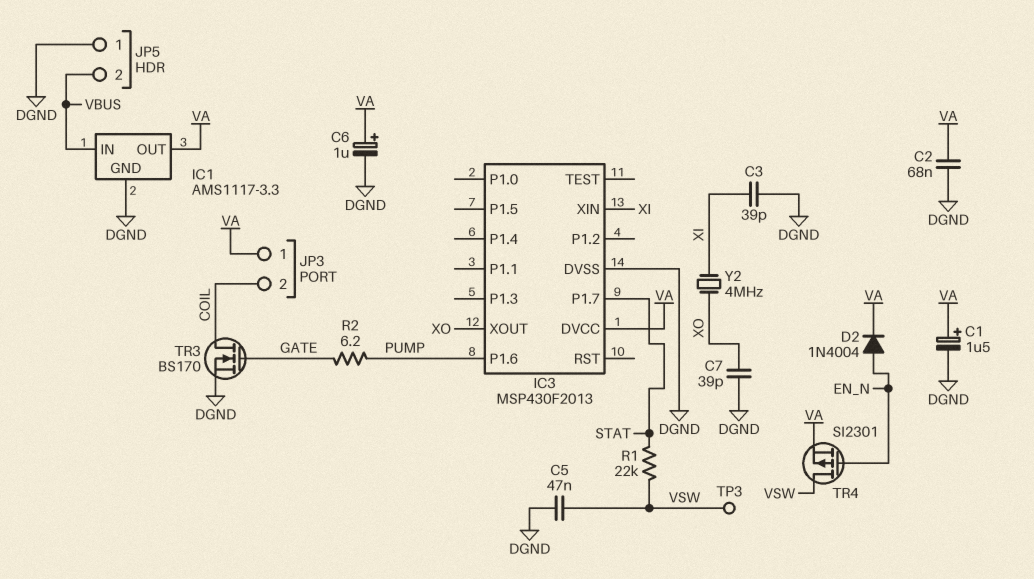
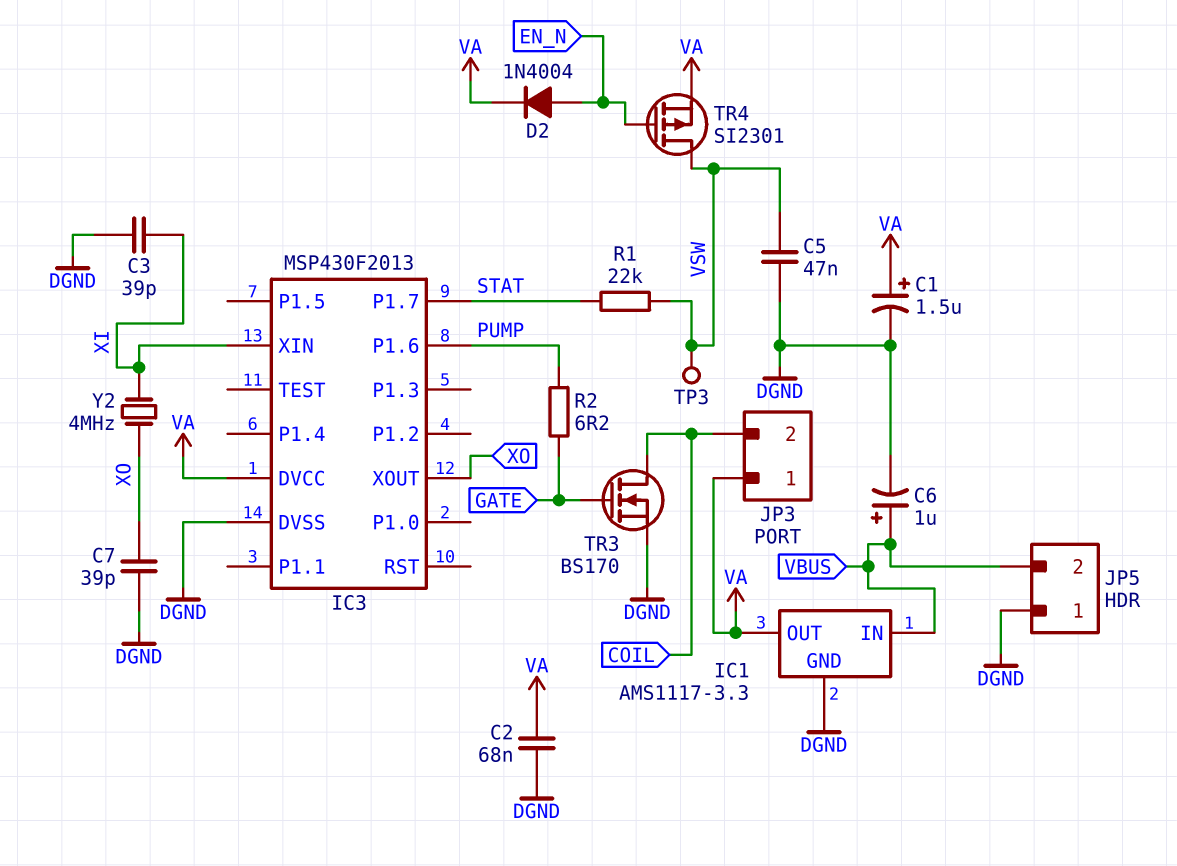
C6: 1uF (plus VA, minus DGND) -> 1uF (plus VBUS, minus DGND)

